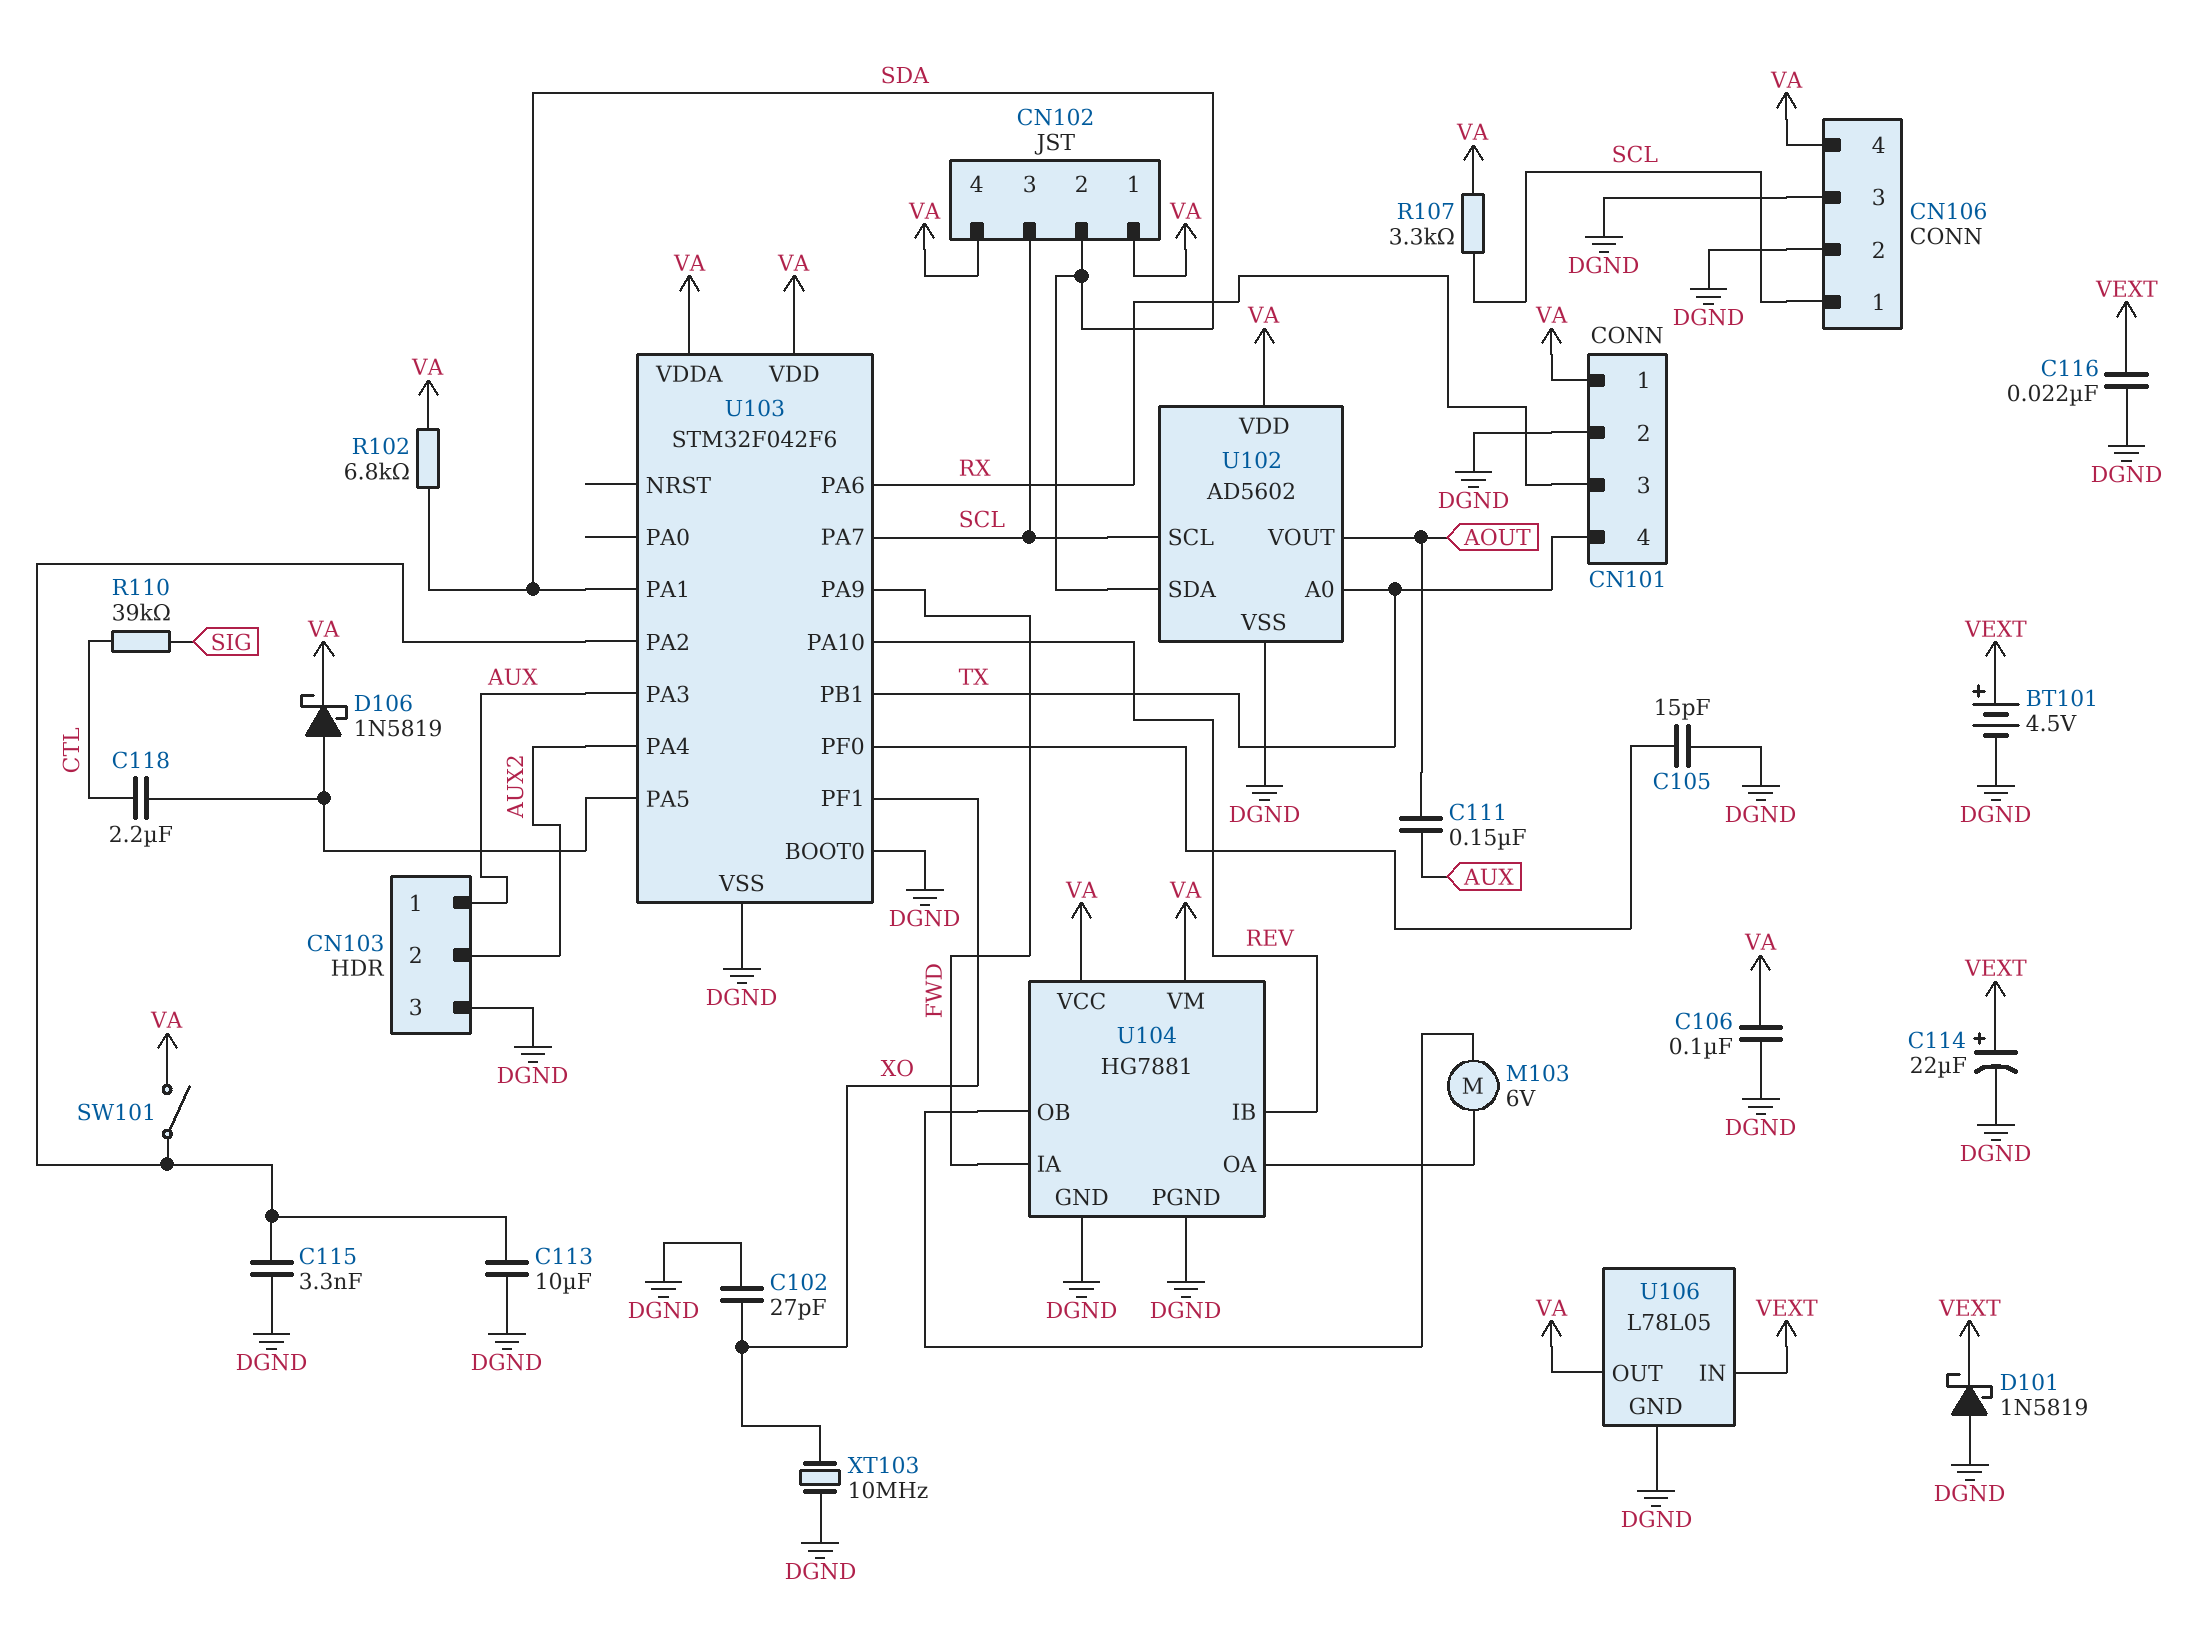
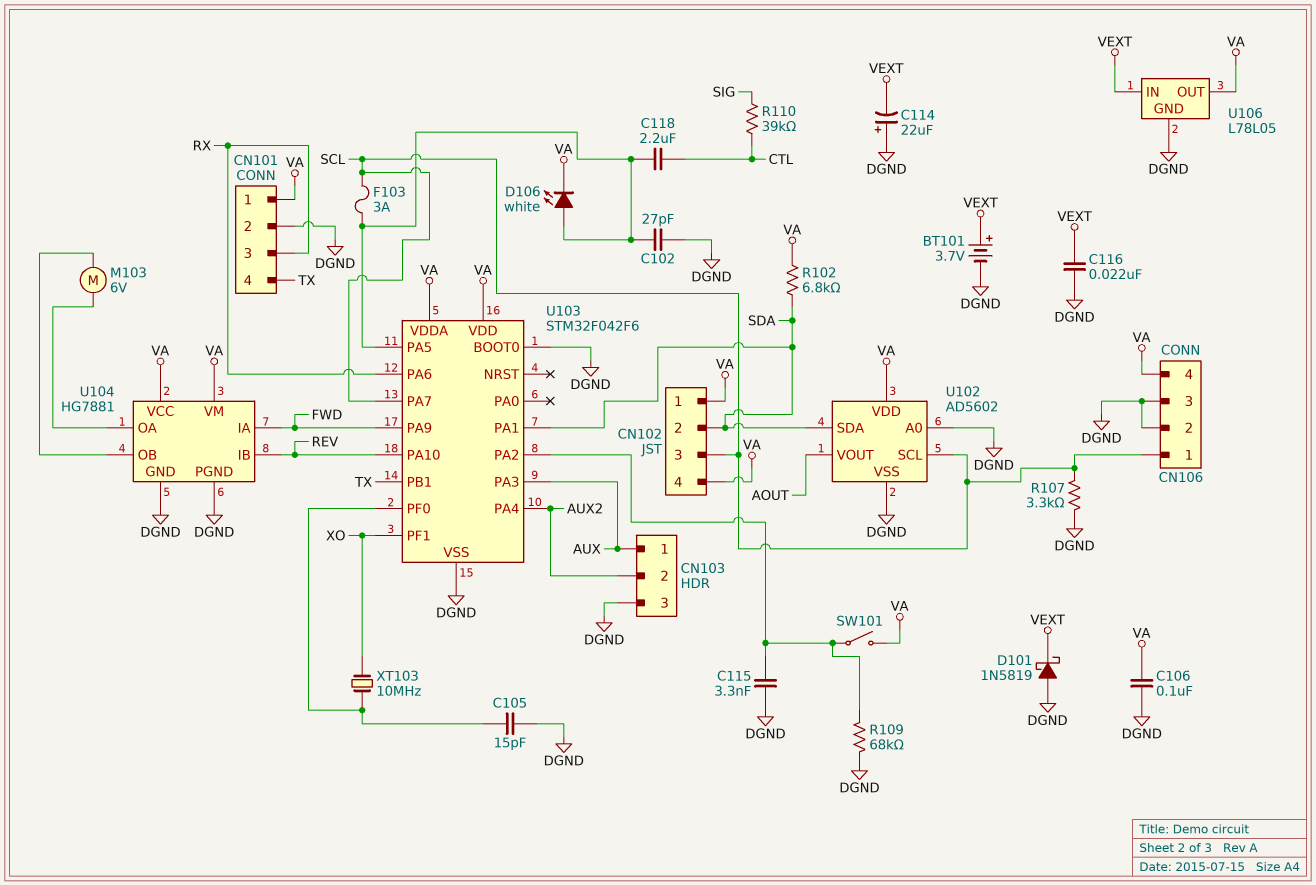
BT101: 4.5V (plus VEXT, minus DGND) -> 3.7V (plus VEXT, minus DGND)
C102: 27pF (DGND, XO) -> 27pF (DGND, U103/PA5)
C111: 150nF (AOUT, AUX) -> none
C113: 10uF (DGND, U103/PA2) -> none
C114: 22uF (plus VEXT, minus DGND) -> 22uF (plus DGND, minus VEXT)
D106: schottky 1N5819 (A U103/PA5, K VA) -> LED white (A U103/PA5, K VA)
F103: none -> 3A (SCL, U103/PA5)
R107: 3.3k (SCL, VA) -> 3.3k (DGND, SCL)
R109: none -> 68k (DGND, U103/PA2)
U102 pin A0: TX -> DGND
XT103: 10MHz (DGND, XO) -> 10MHz (U103/PF0, XO)

